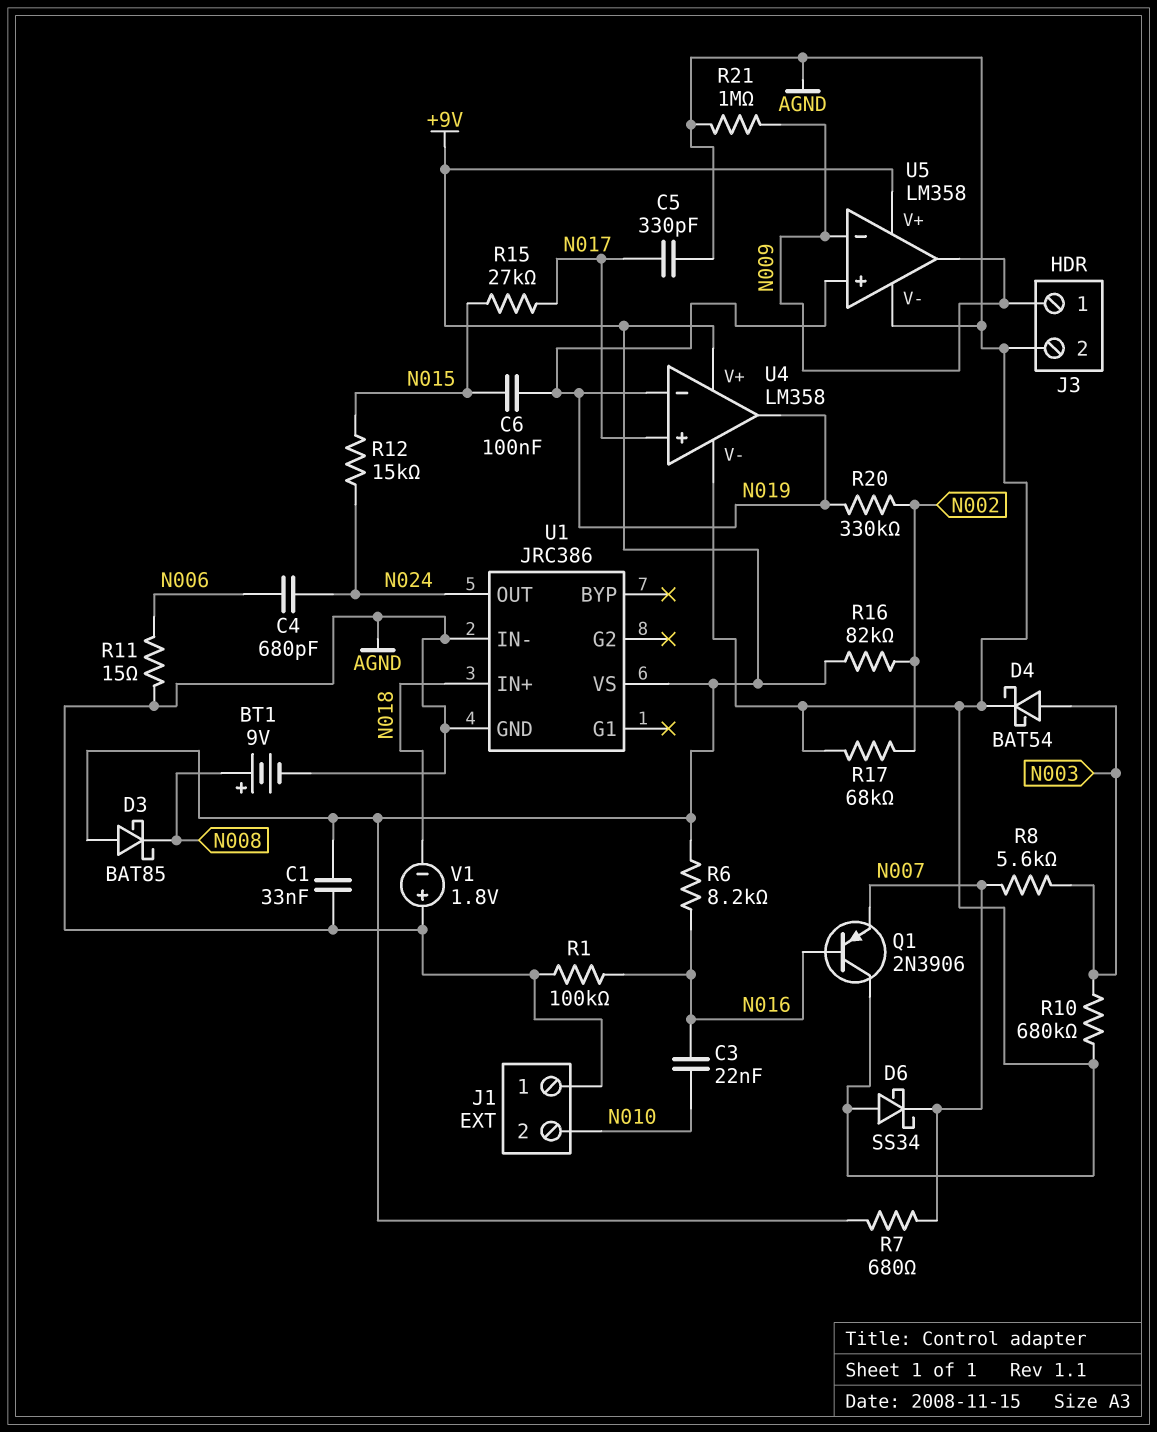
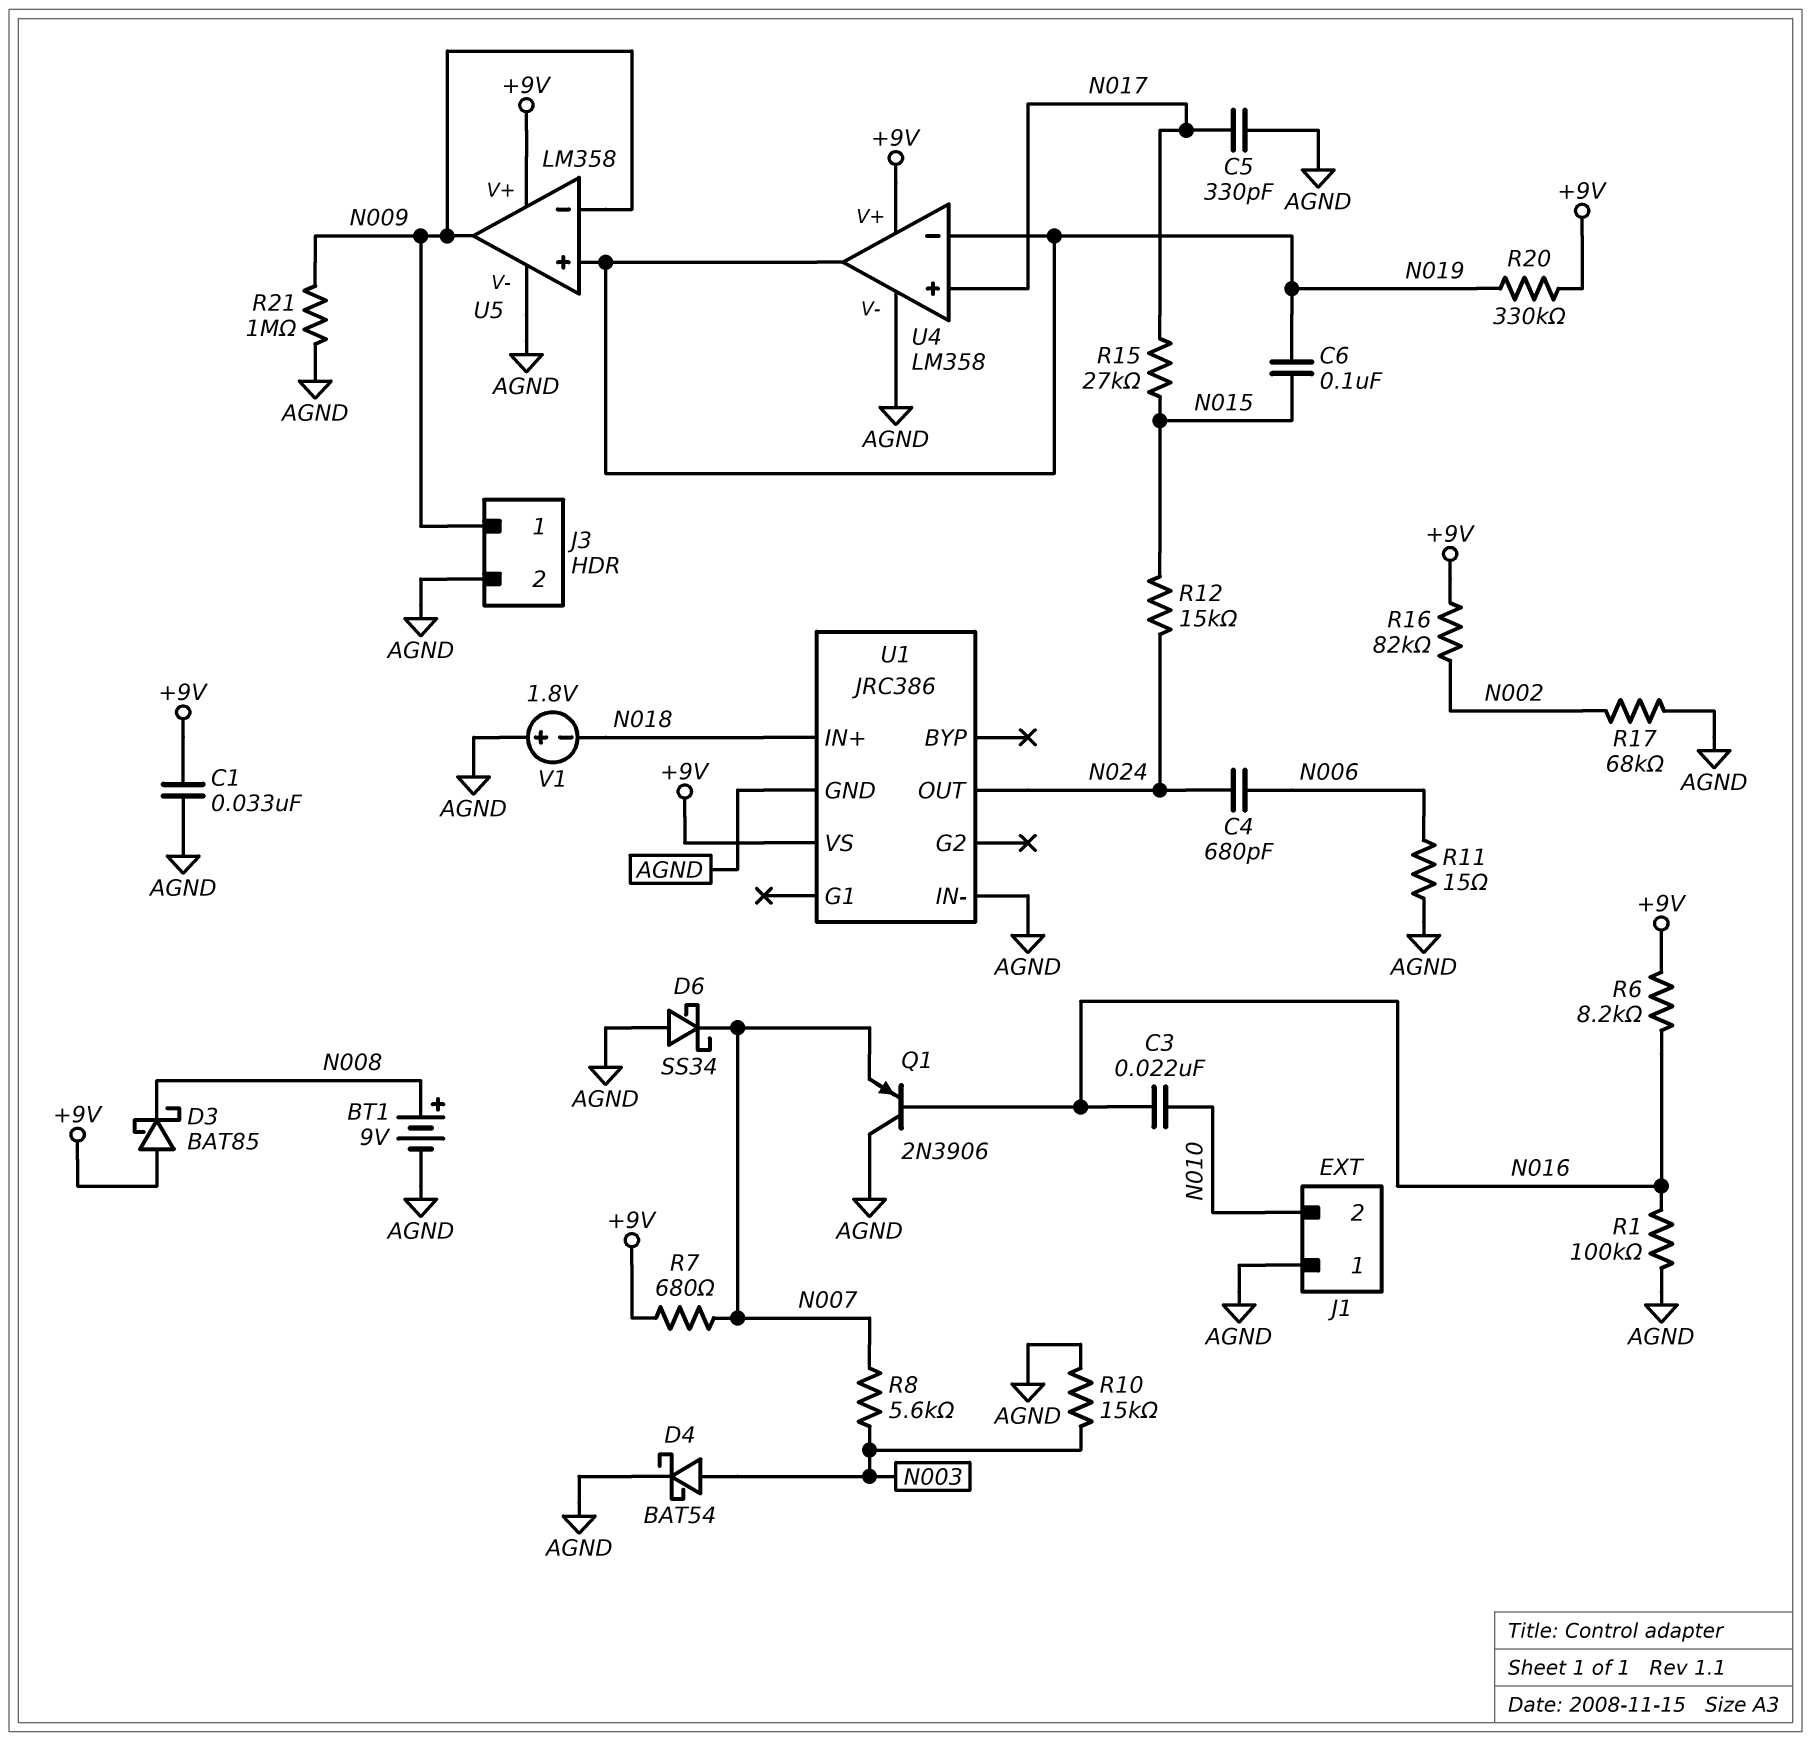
R10: 680k (AGND, N003) -> 15k (AGND, N003)
R20: 330k (N002, N019) -> 330k (+9V, N019)

